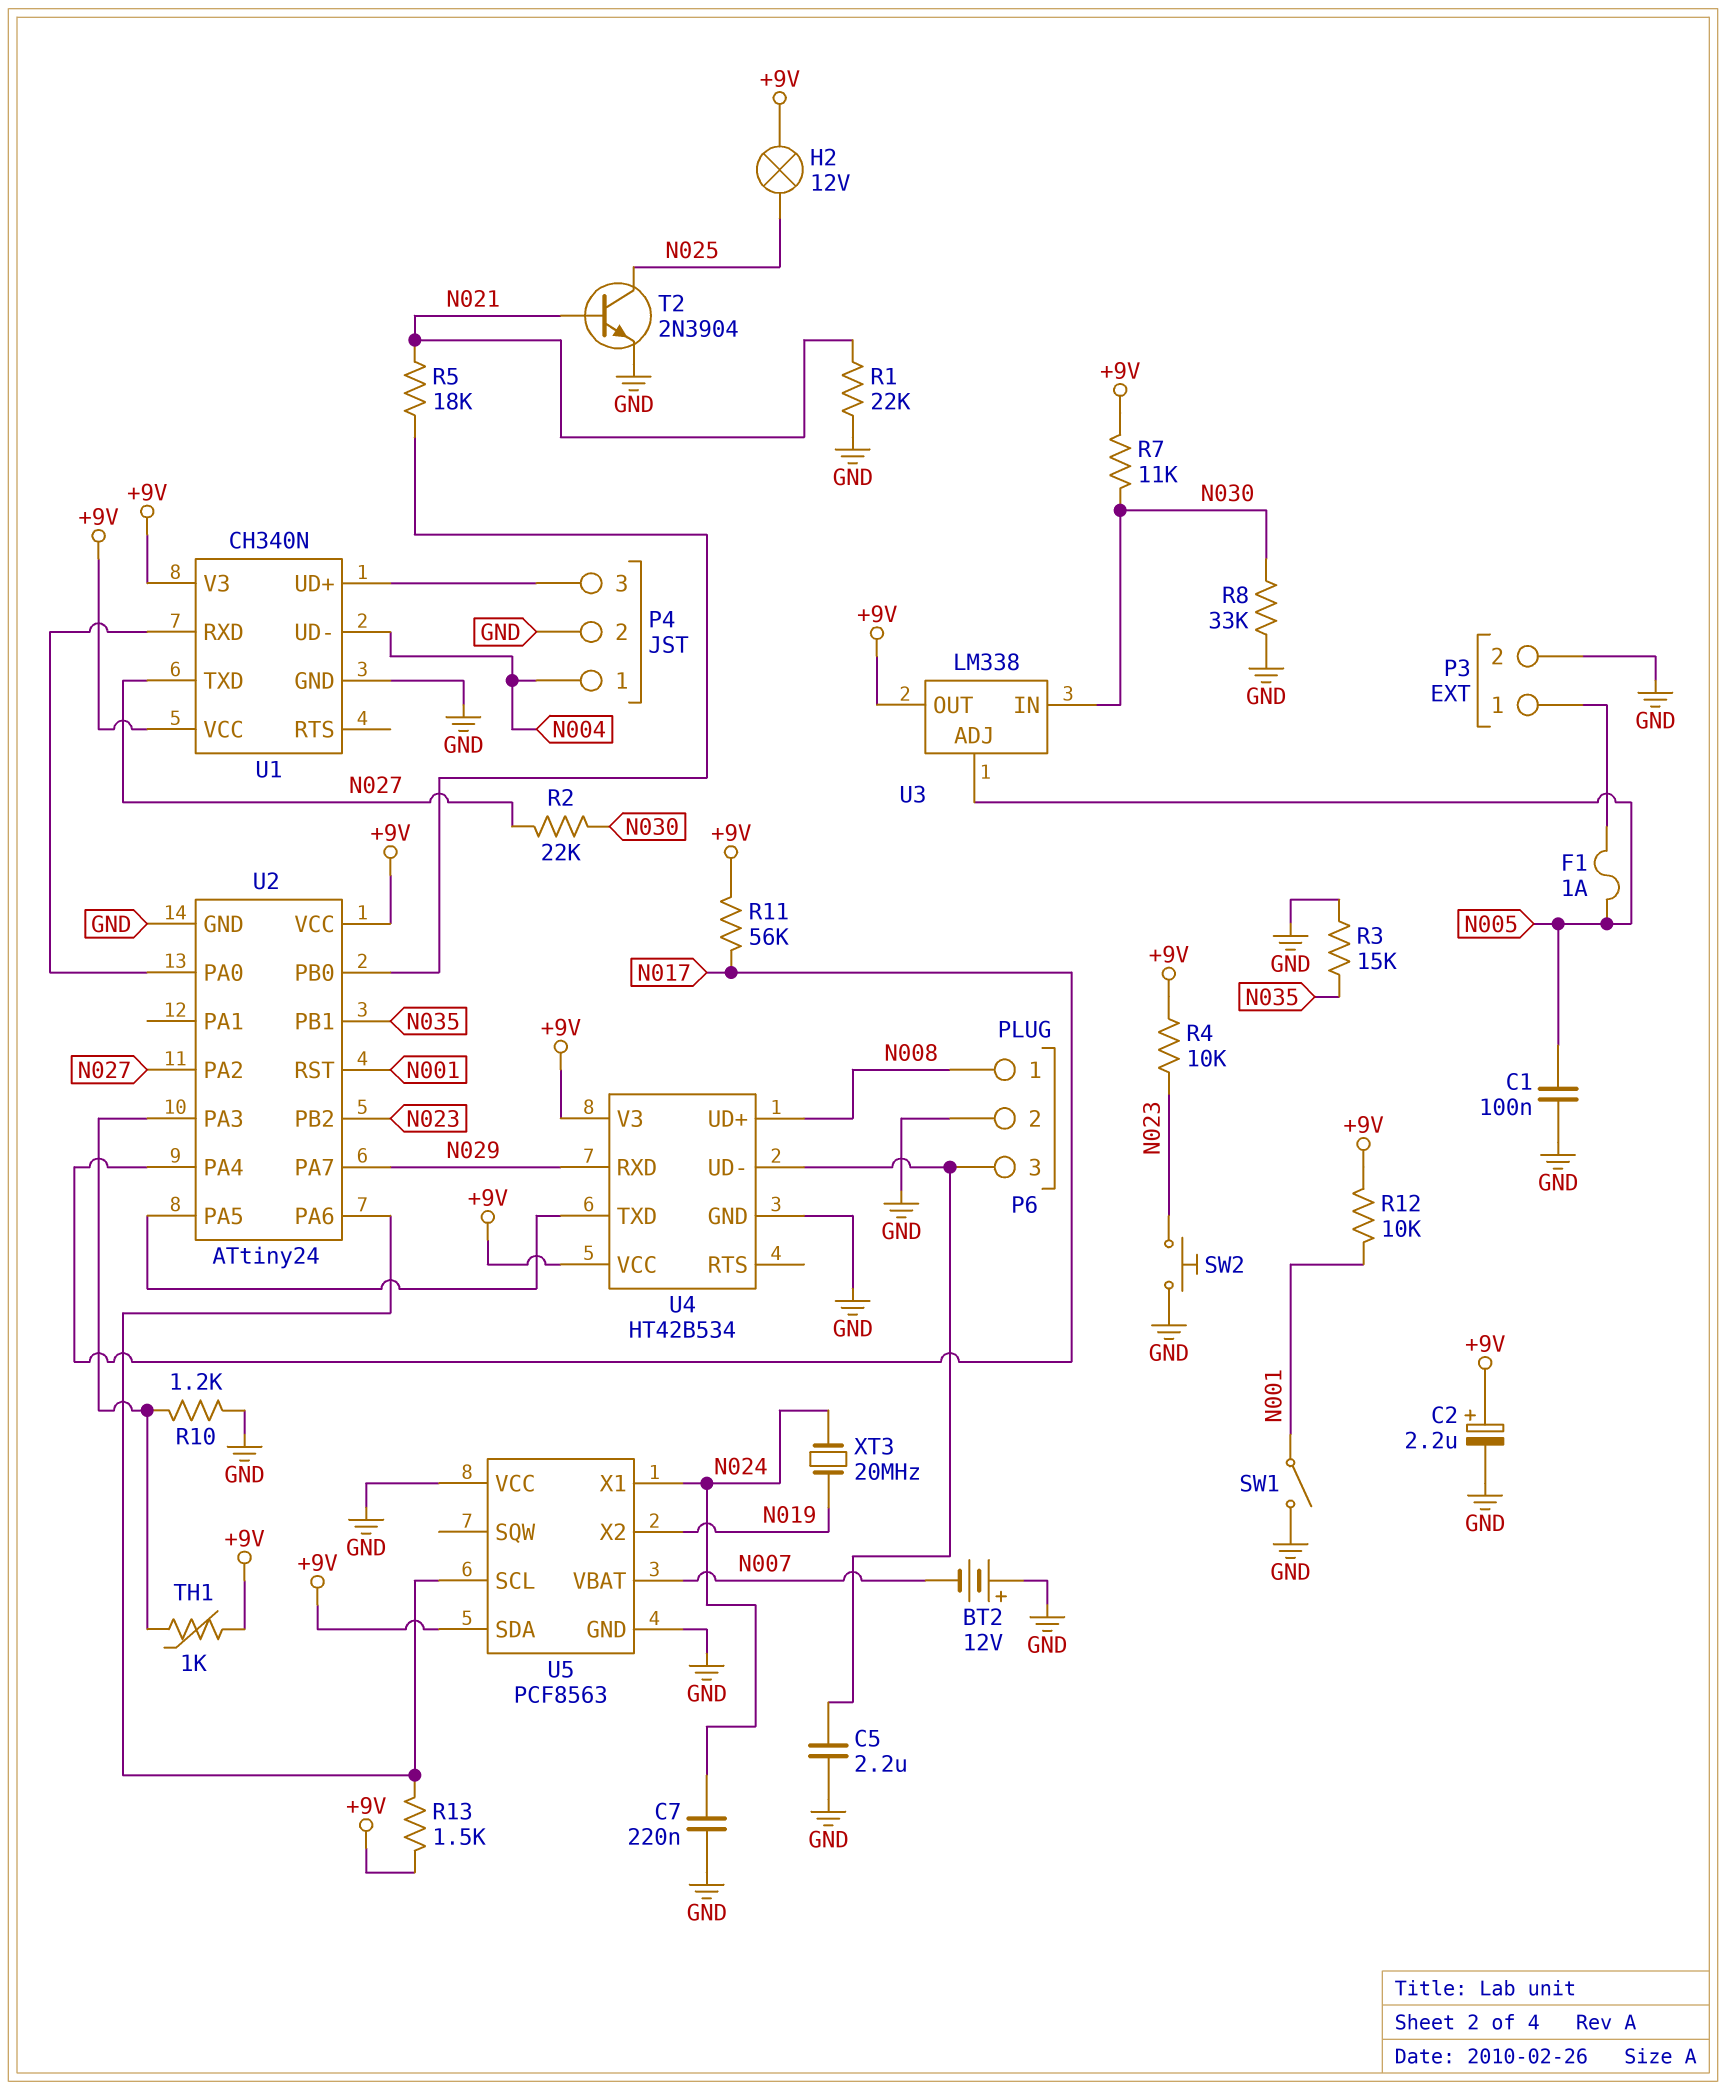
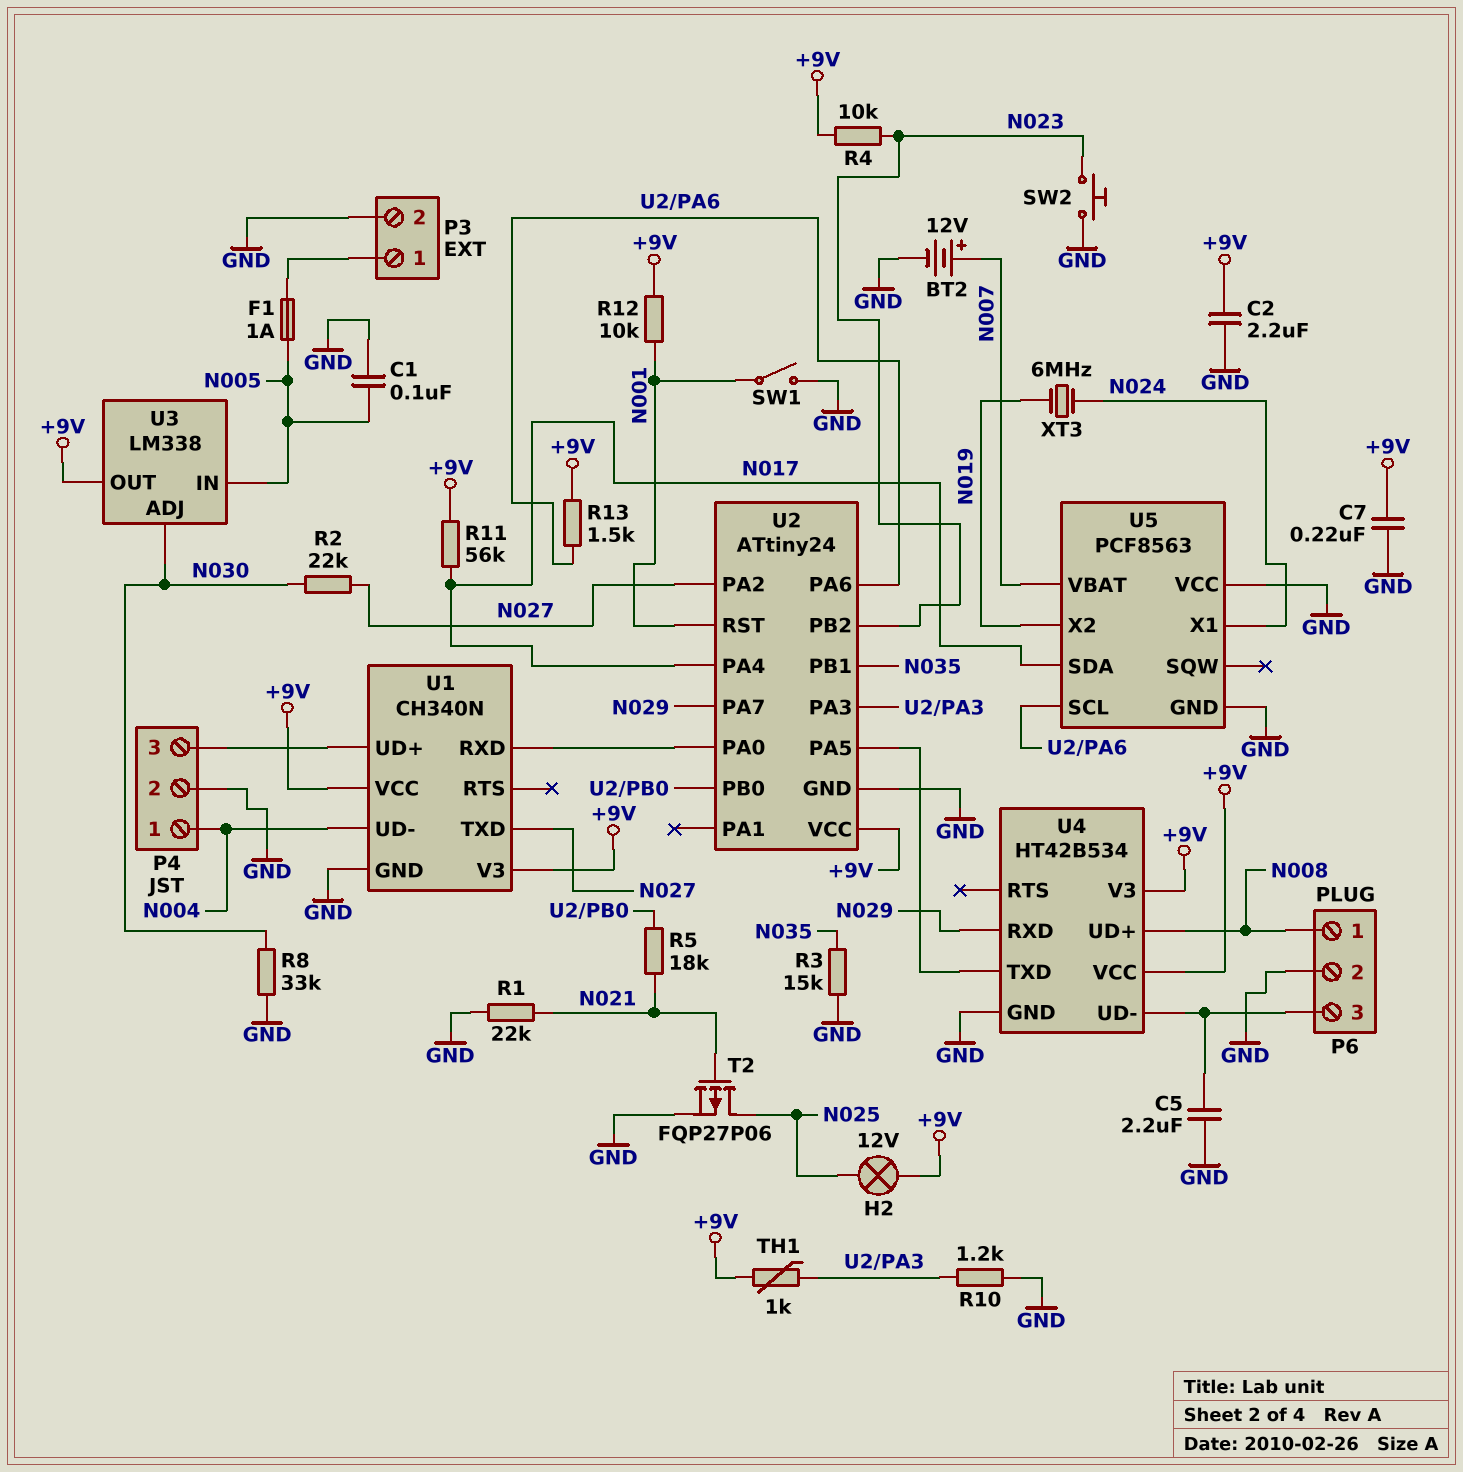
BT2: 12V (plus GND, minus N007) -> 12V (plus N007, minus GND)
C2: 2.2uF (plus +9V, minus GND) -> 2.2uF (+9V, GND)
C7: 220nF (GND, N024) -> 220nF (+9V, GND)
R7: 11k (+9V, N030) -> none
T2: NPN 2N3904 (B N021, C N025, E GND) -> PMOS FQP27P06 (G N021, D N025, S GND)
U3 pin ADJ: N005 -> N030
U3 pin IN: N030 -> N005
U5 pin SDA: +9V -> N017
XT3: 20MHz (N019, N024) -> 6MHz (N019, N024)

